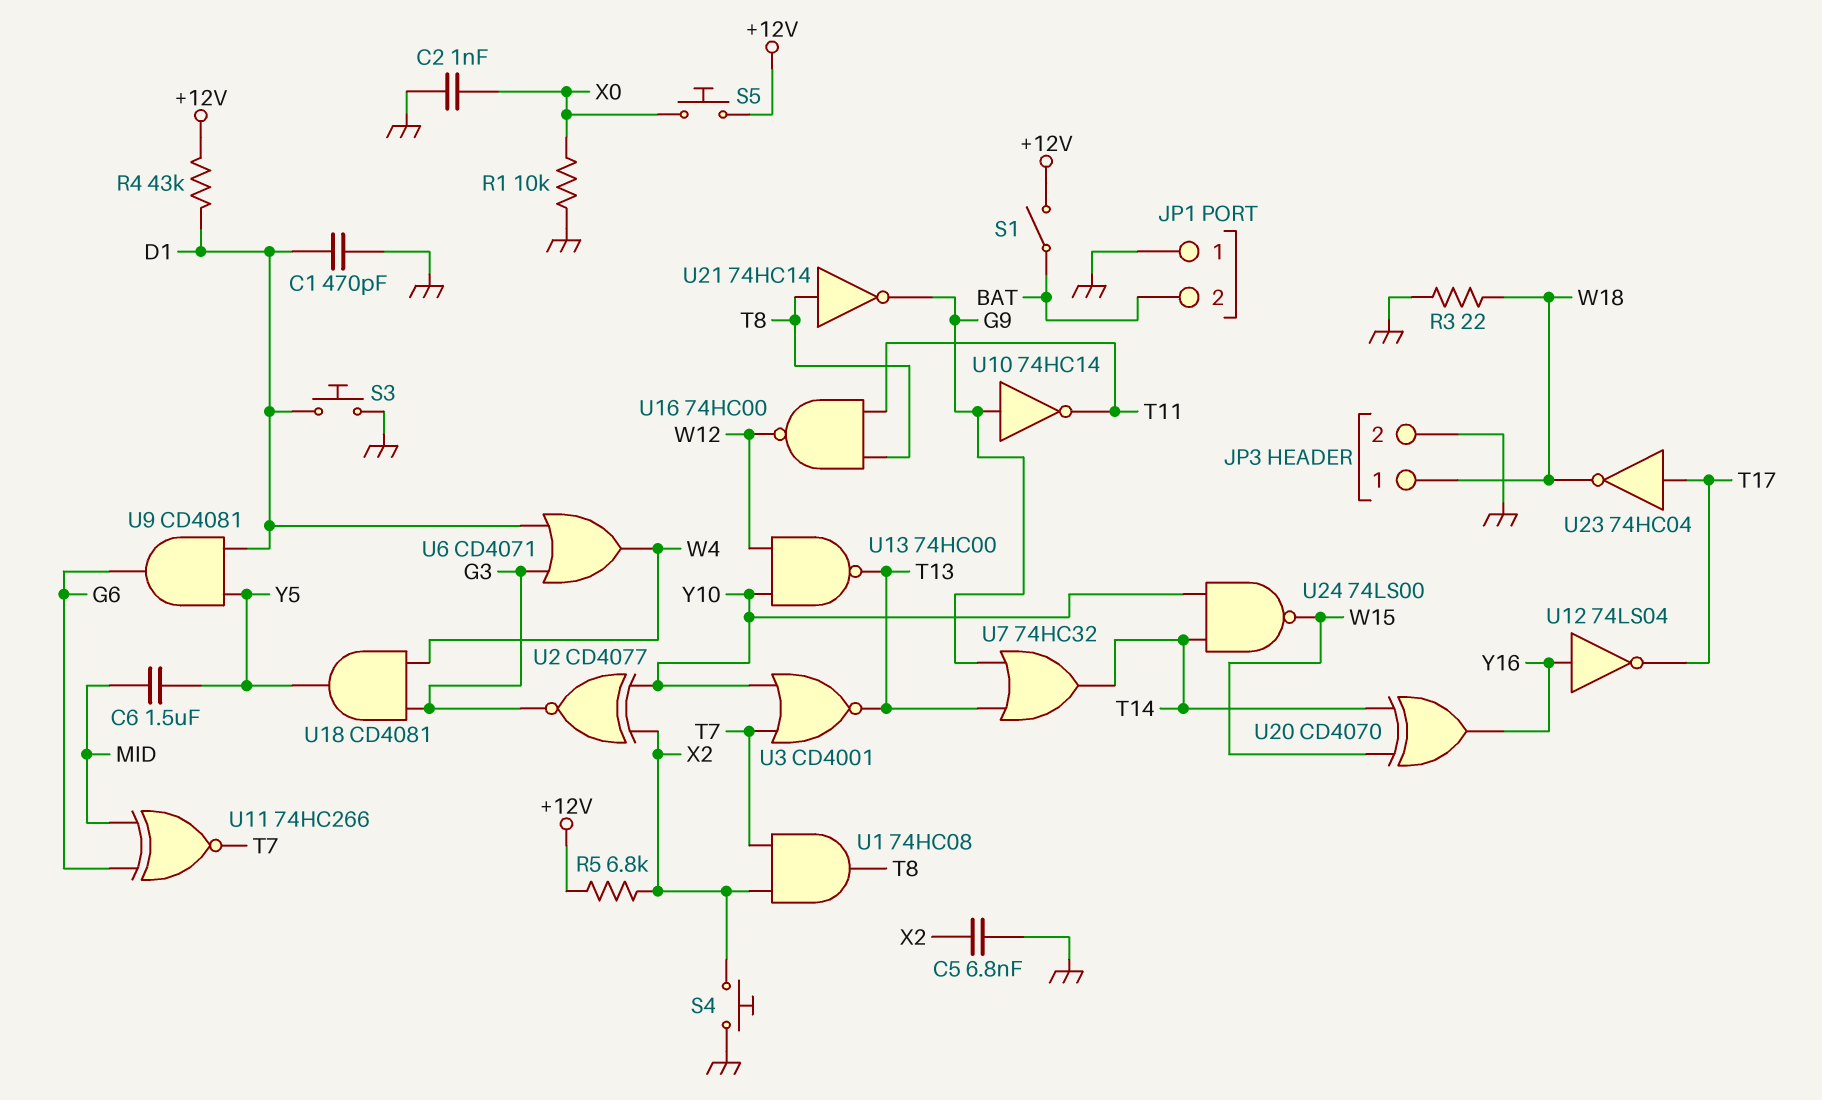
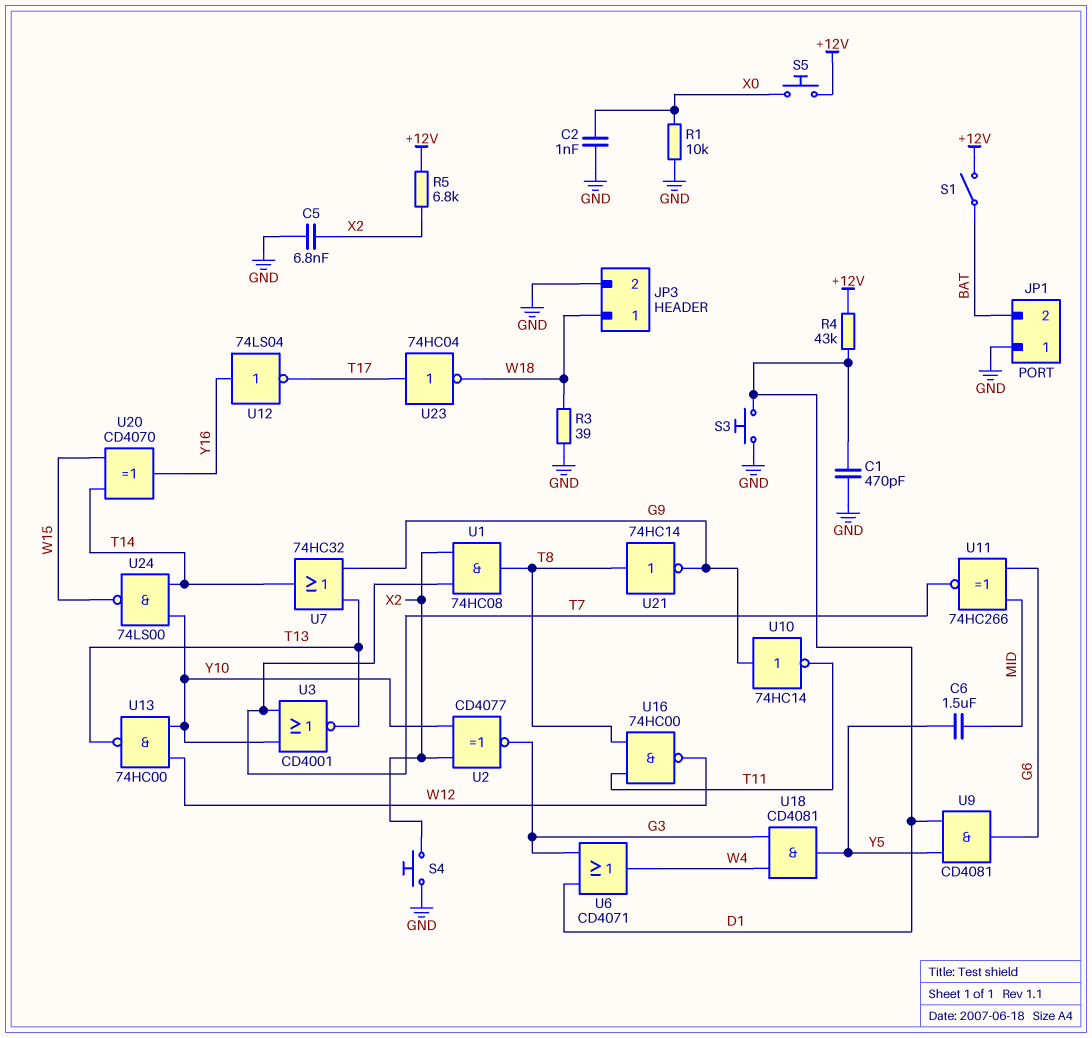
R3: 22 (GND, W18) -> 39 (GND, W18)

